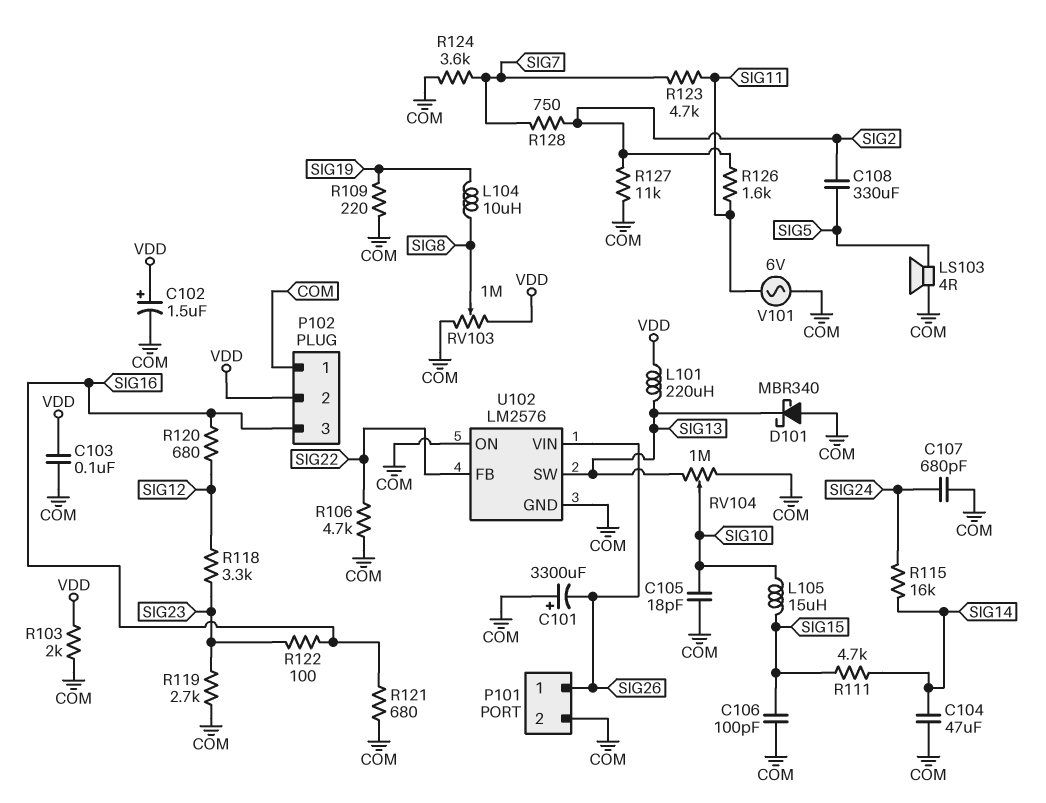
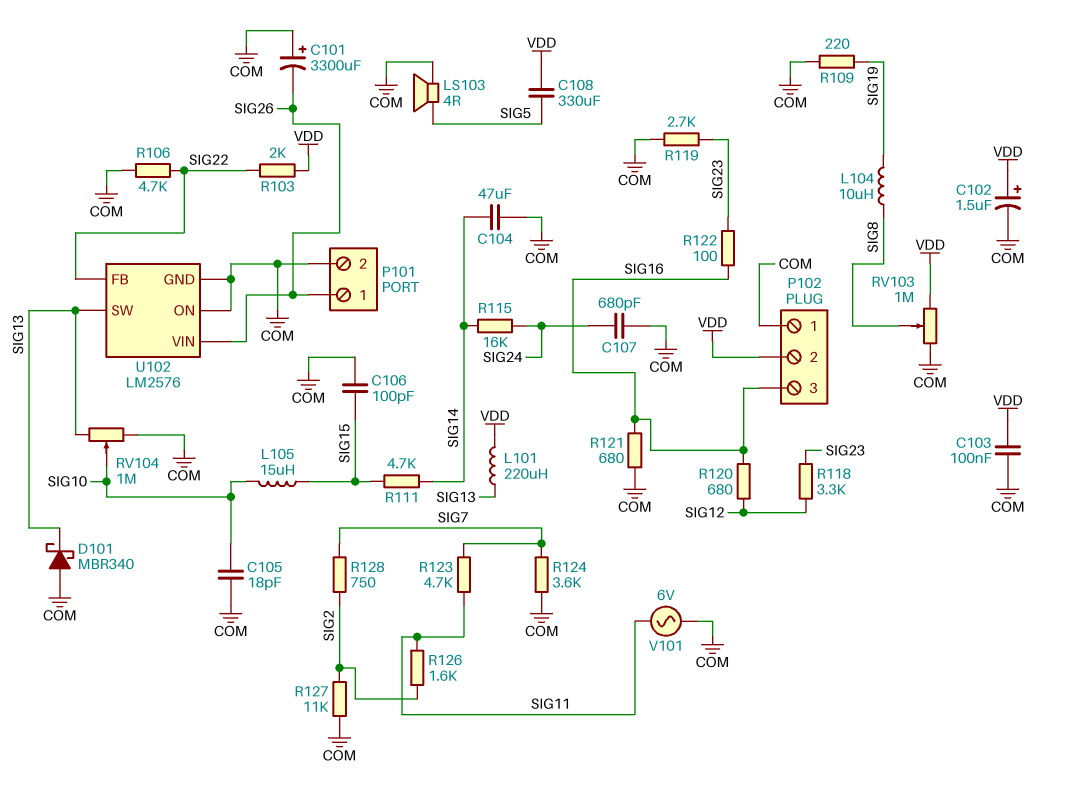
C108: 330uF (SIG2, SIG5) -> 330uF (SIG5, VDD)
R103: 2k (COM, VDD) -> 2k (SIG22, VDD)

